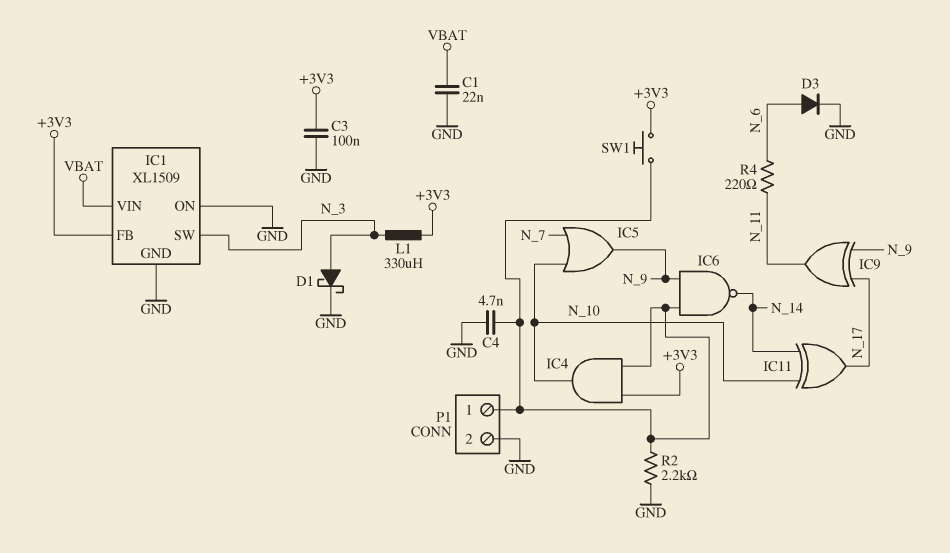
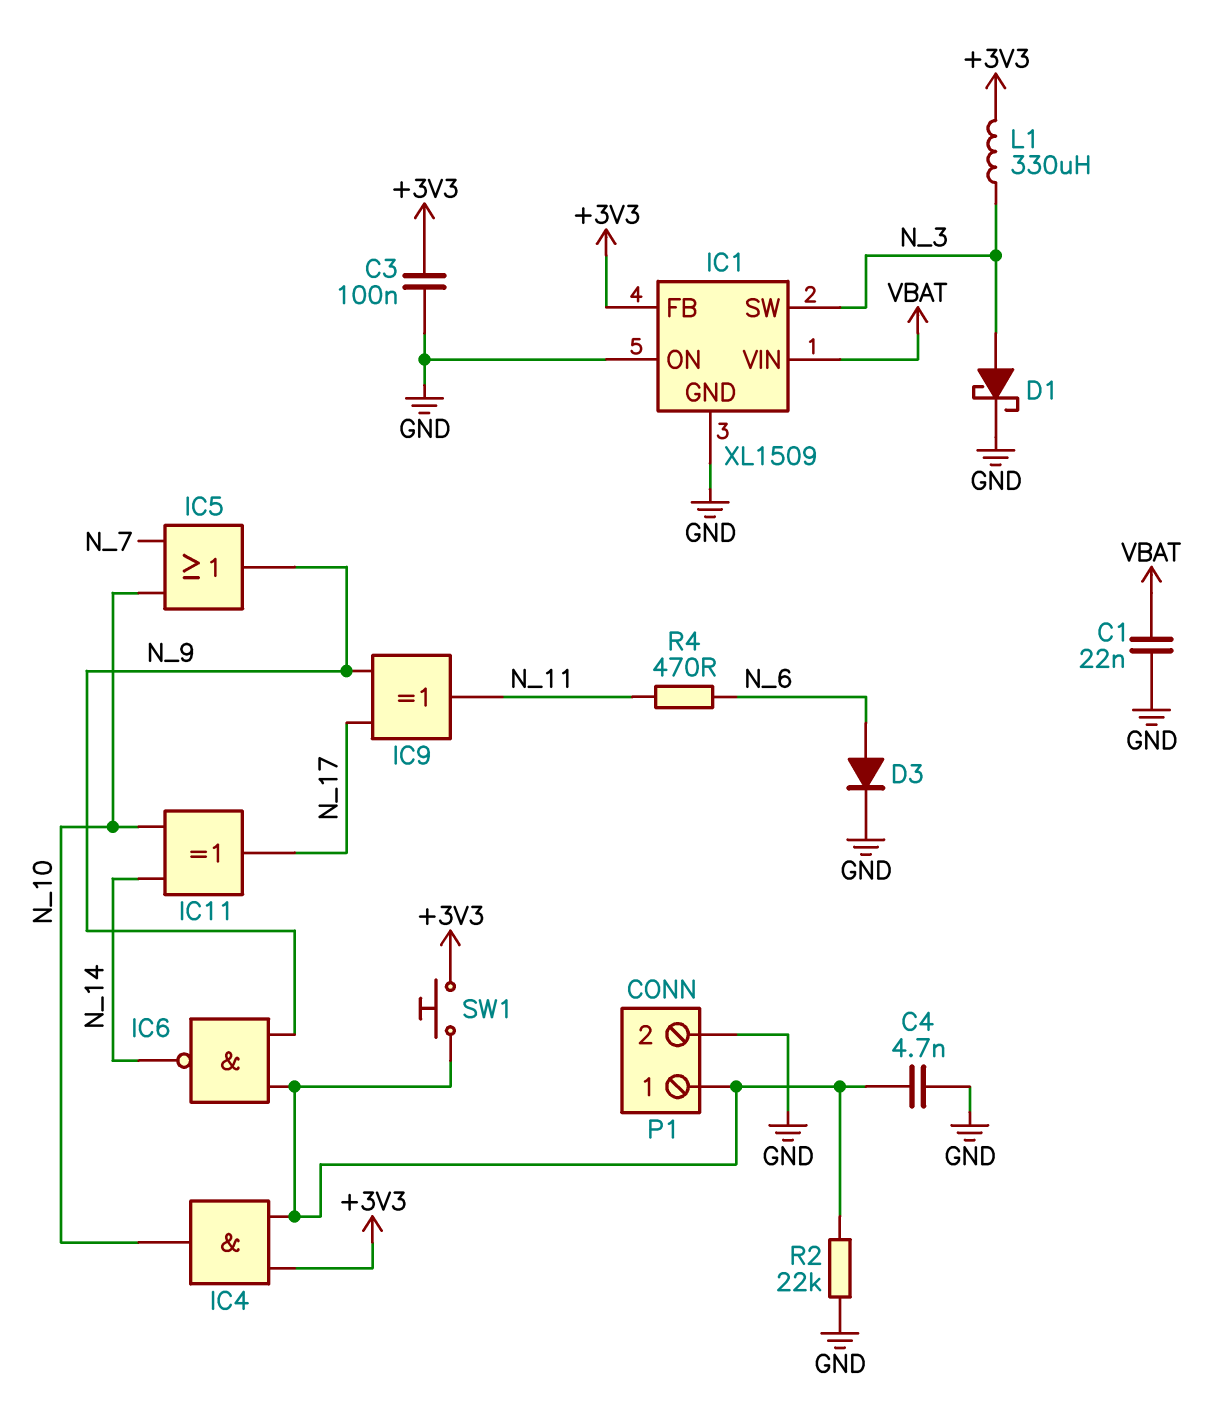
R2: 2.2k (GND, P1/1) -> 22k (GND, P1/1)
R4: 220 (N_6, N_11) -> 470 (N_6, N_11)

